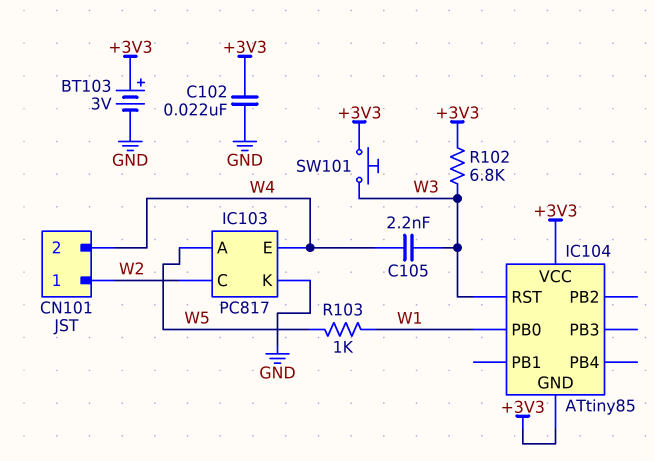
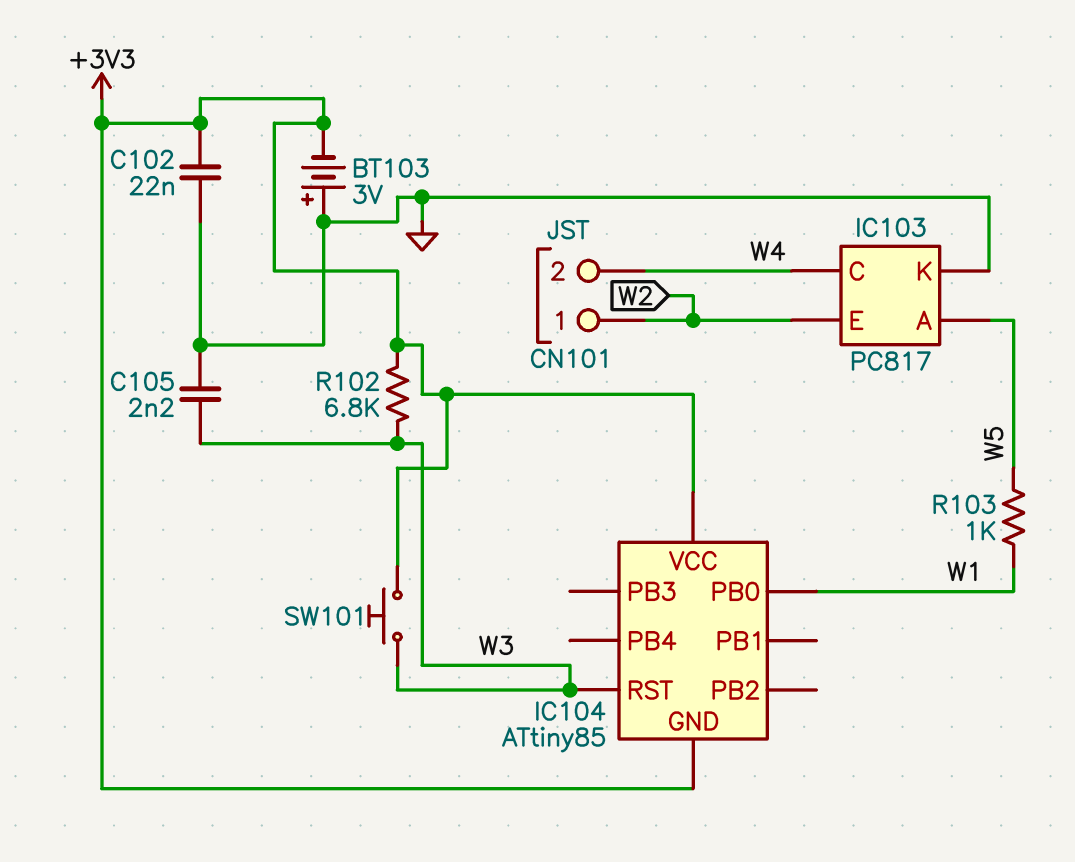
BT103: 3V (plus +3V3, minus GND) -> 3V (plus GND, minus +3V3)
C105: 2.2nF (W3, W4) -> 2.2nF (GND, W3)
IC103 pin C: W2 -> W4
IC103 pin E: W4 -> W2

